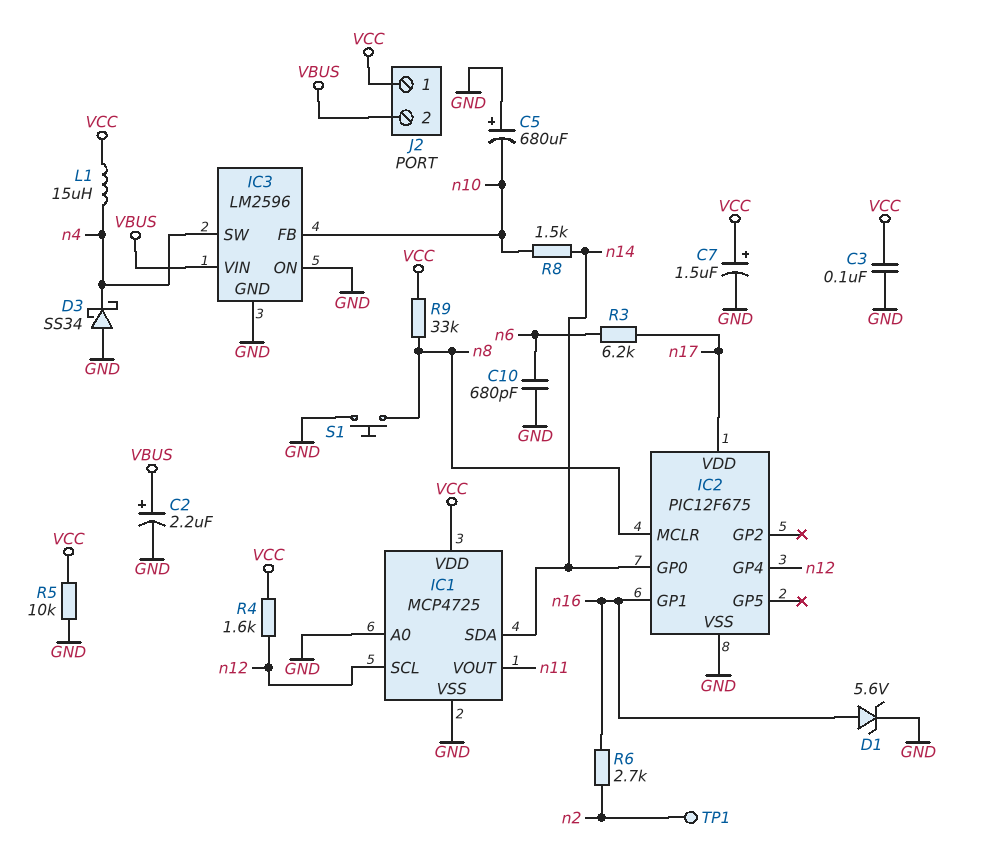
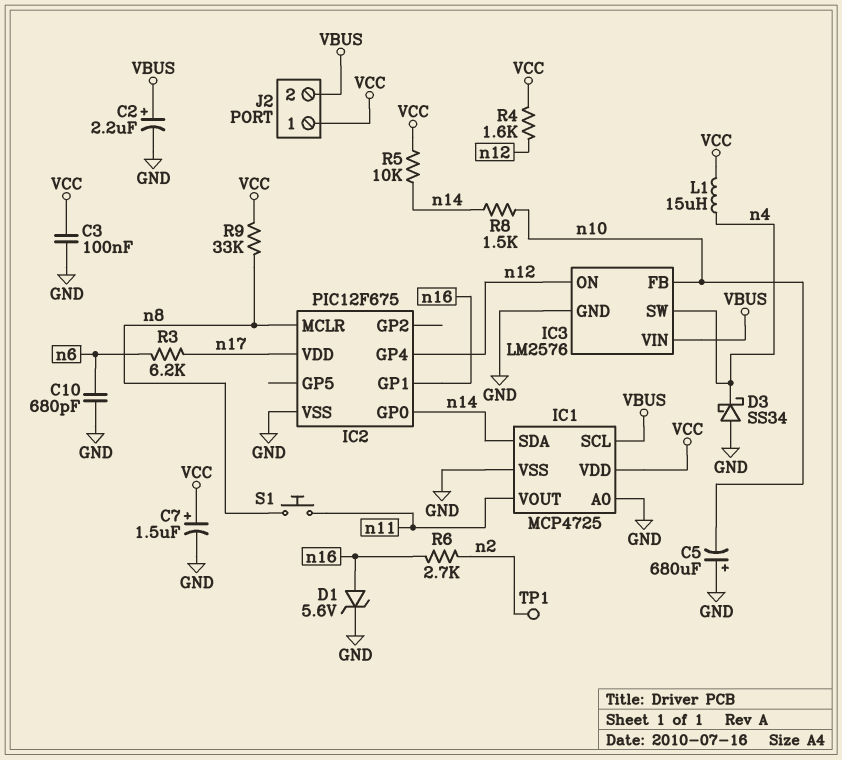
IC1 pin SCL: n12 -> VBUS
IC3: LM2596 -> LM2576
IC3 pin ON: GND -> n12
R5: 10k (GND, VCC) -> 10k (VCC, n14)
S1: button (GND, n8) -> button (n8, n11)

